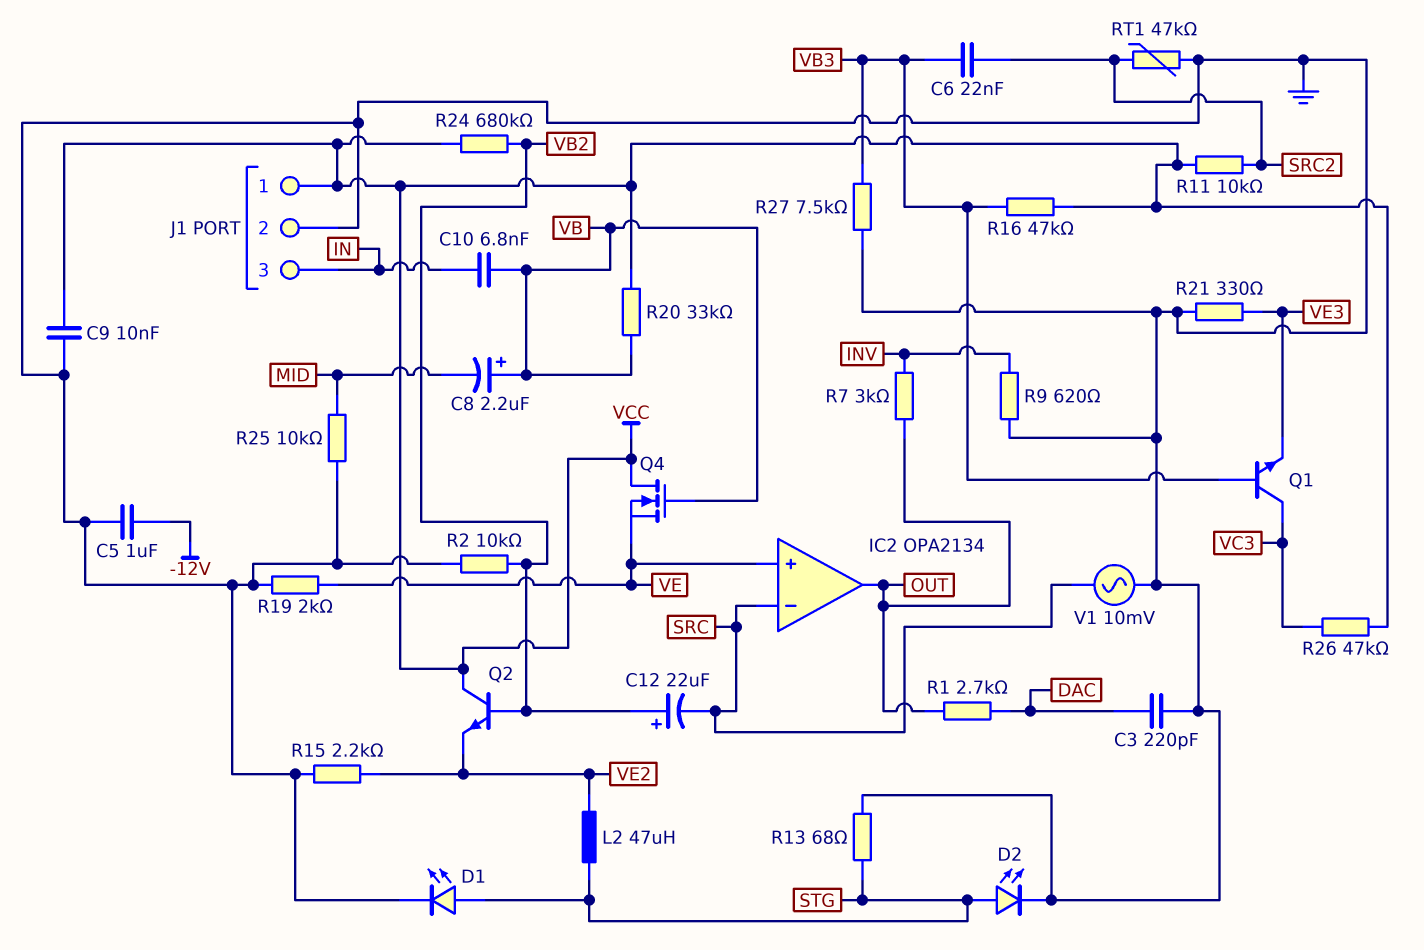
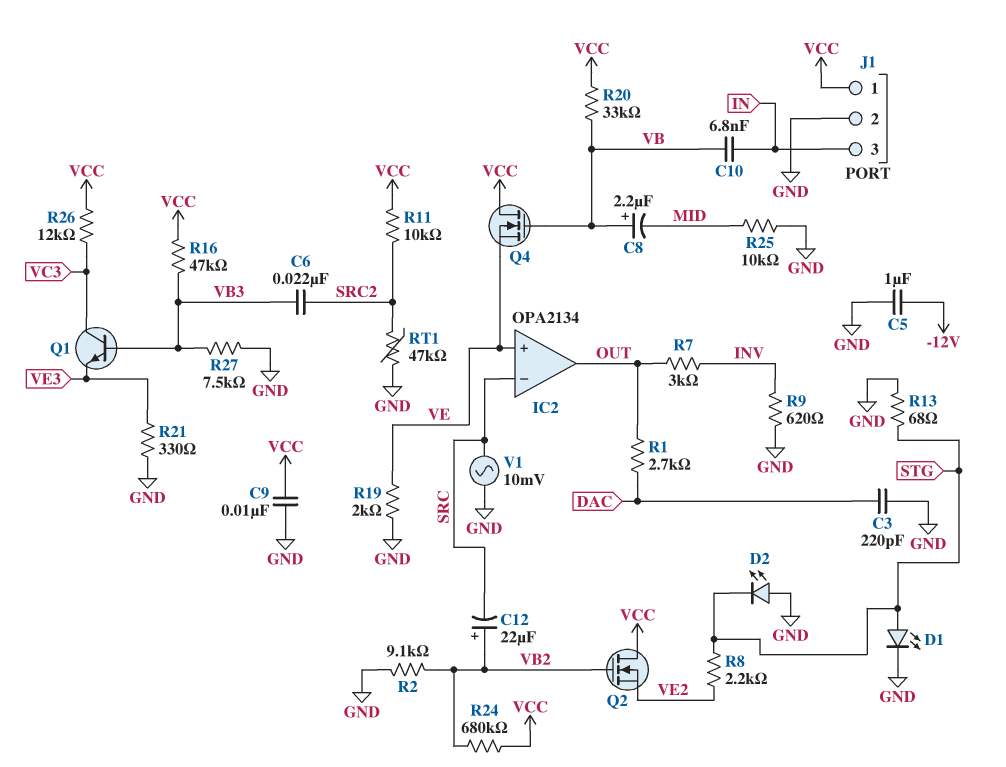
D2: LED (A STG, K GND) -> LED (A GND, K STG)
L2: 47uH (STG, VE2) -> none
Q2: NPN (B VB2, C VCC, E VE2) -> NMOS (G VB2, D VCC, S VE2)
R2: 10k (GND, VB2) -> 9.1k (GND, VB2)
R8: none -> 2.2k (STG, VE2)
R15: 2.2k (GND, VE2) -> none
R26: 47k (VC3, VCC) -> 12k (VC3, VCC)

